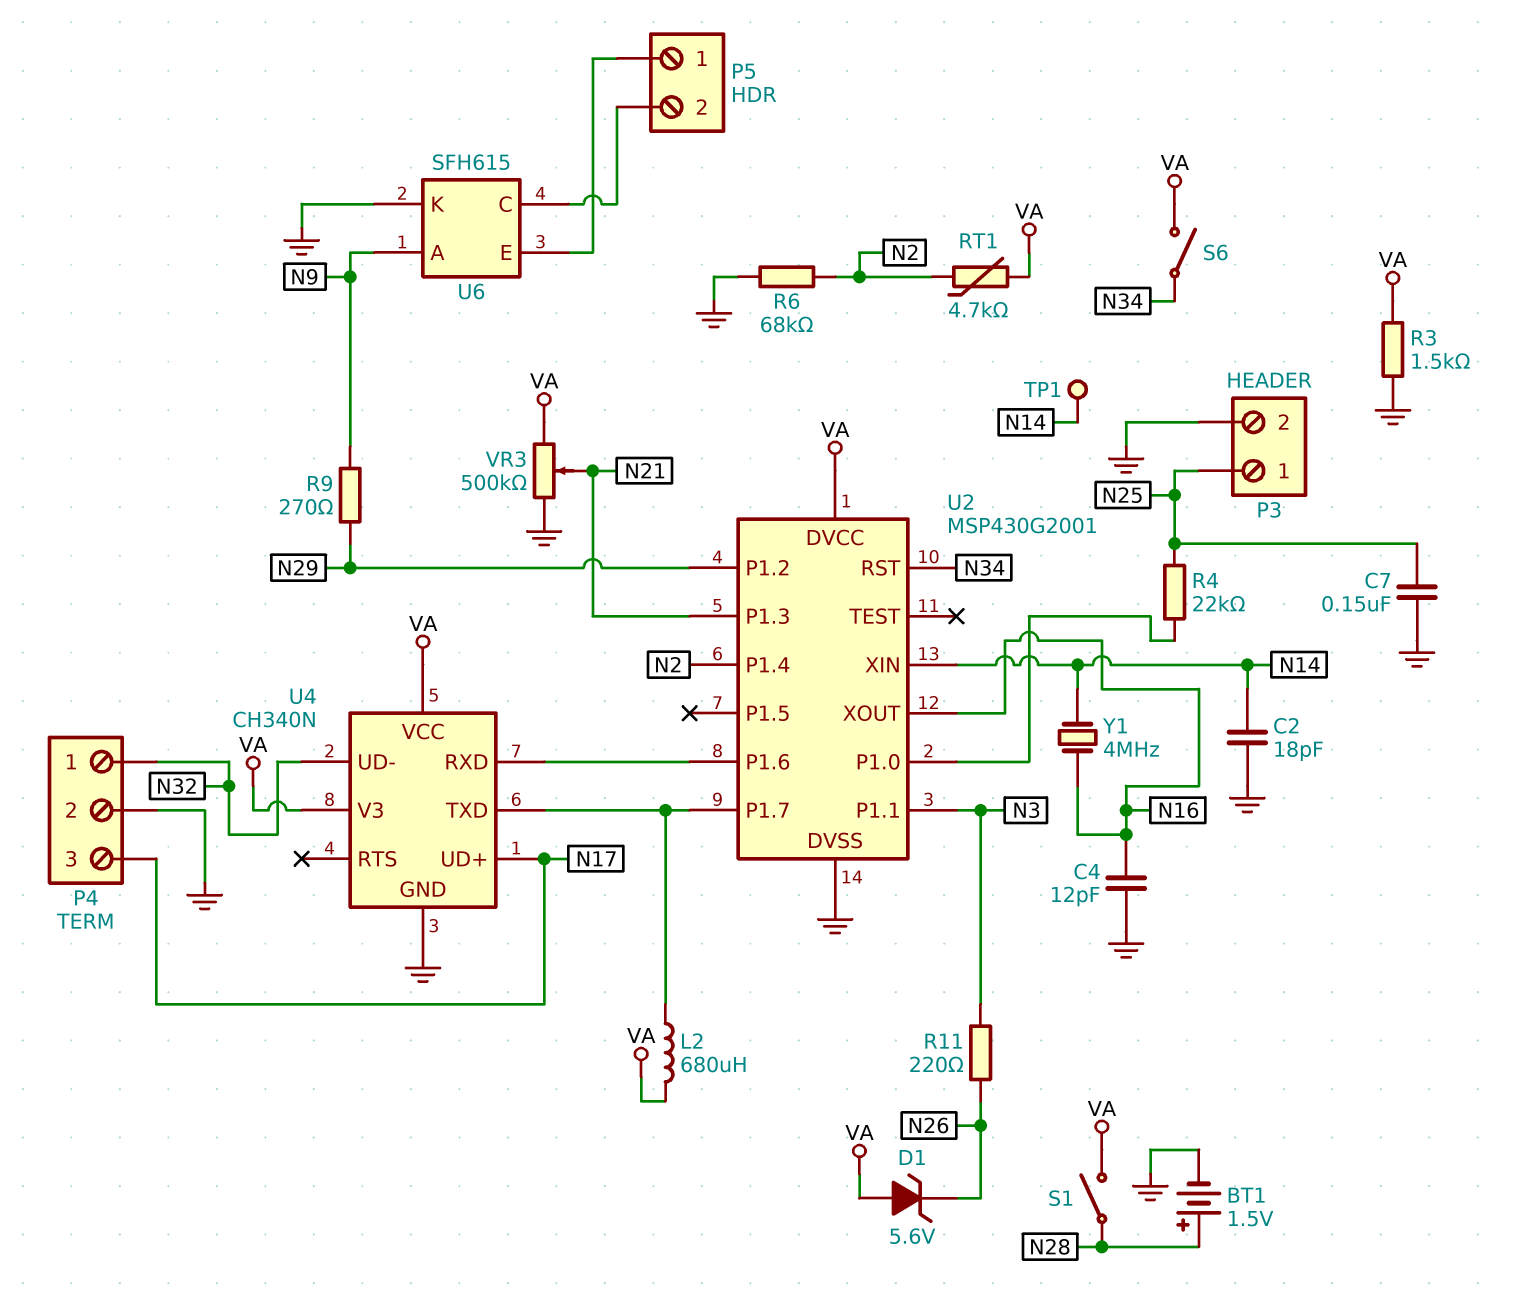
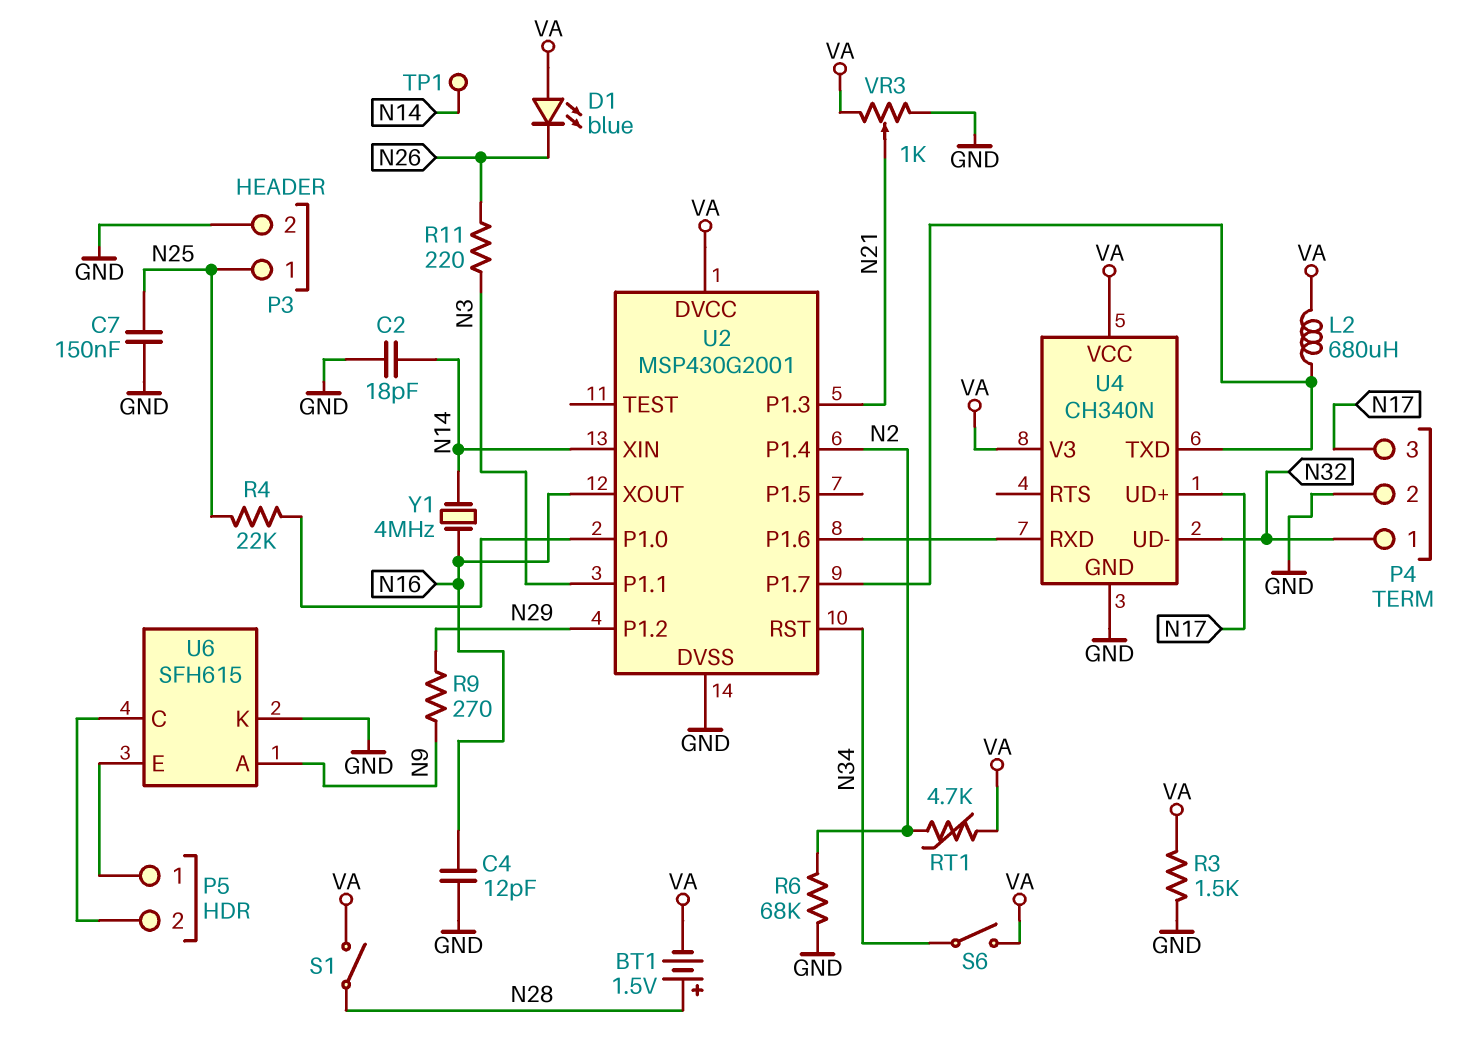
BT1: 1.5V (plus N28, minus GND) -> 1.5V (plus N28, minus VA)
D1: zener 5.6V (A VA, K N26) -> LED blue (A VA, K N26)
VR3: 500k (GND, VA, wiper N21) -> 1k (GND, VA, wiper N21)

